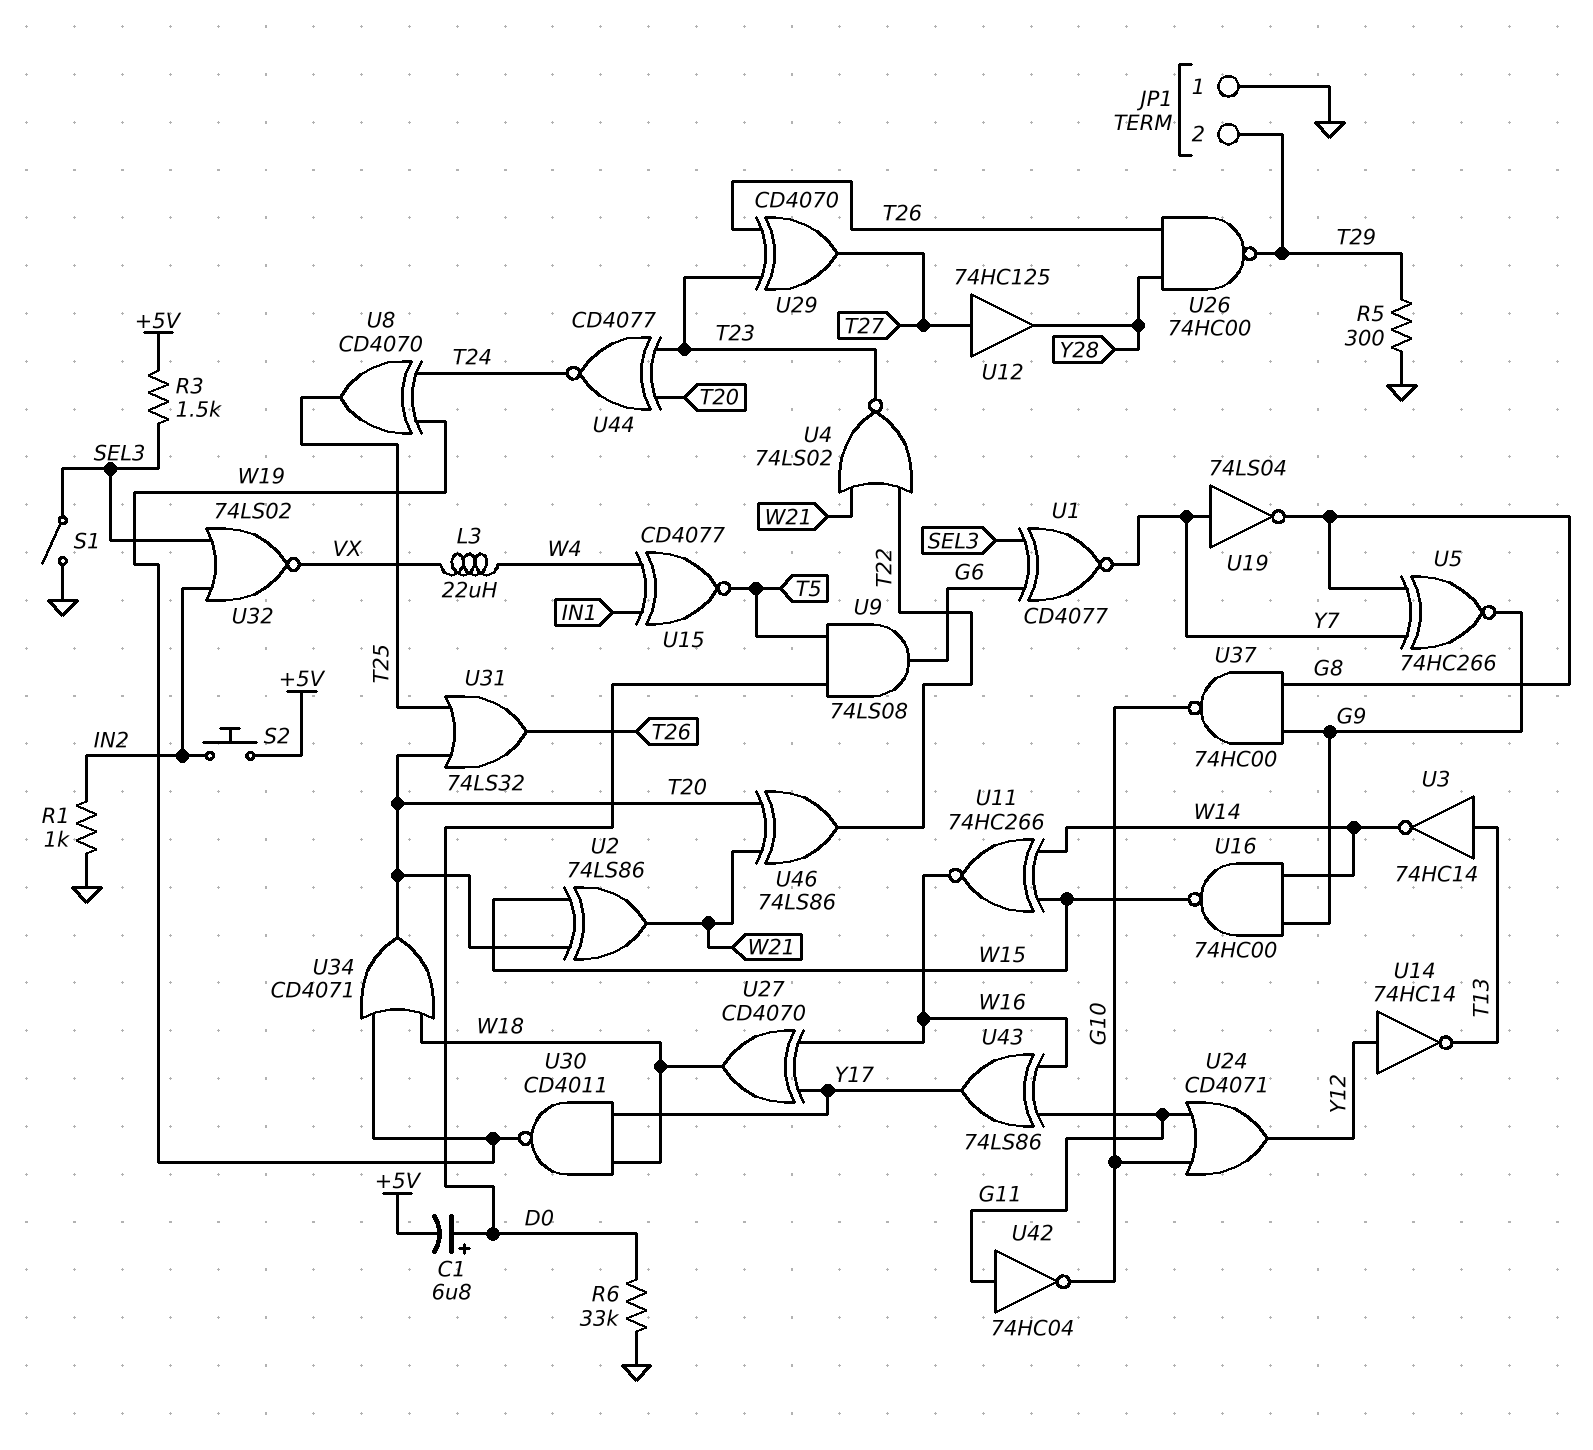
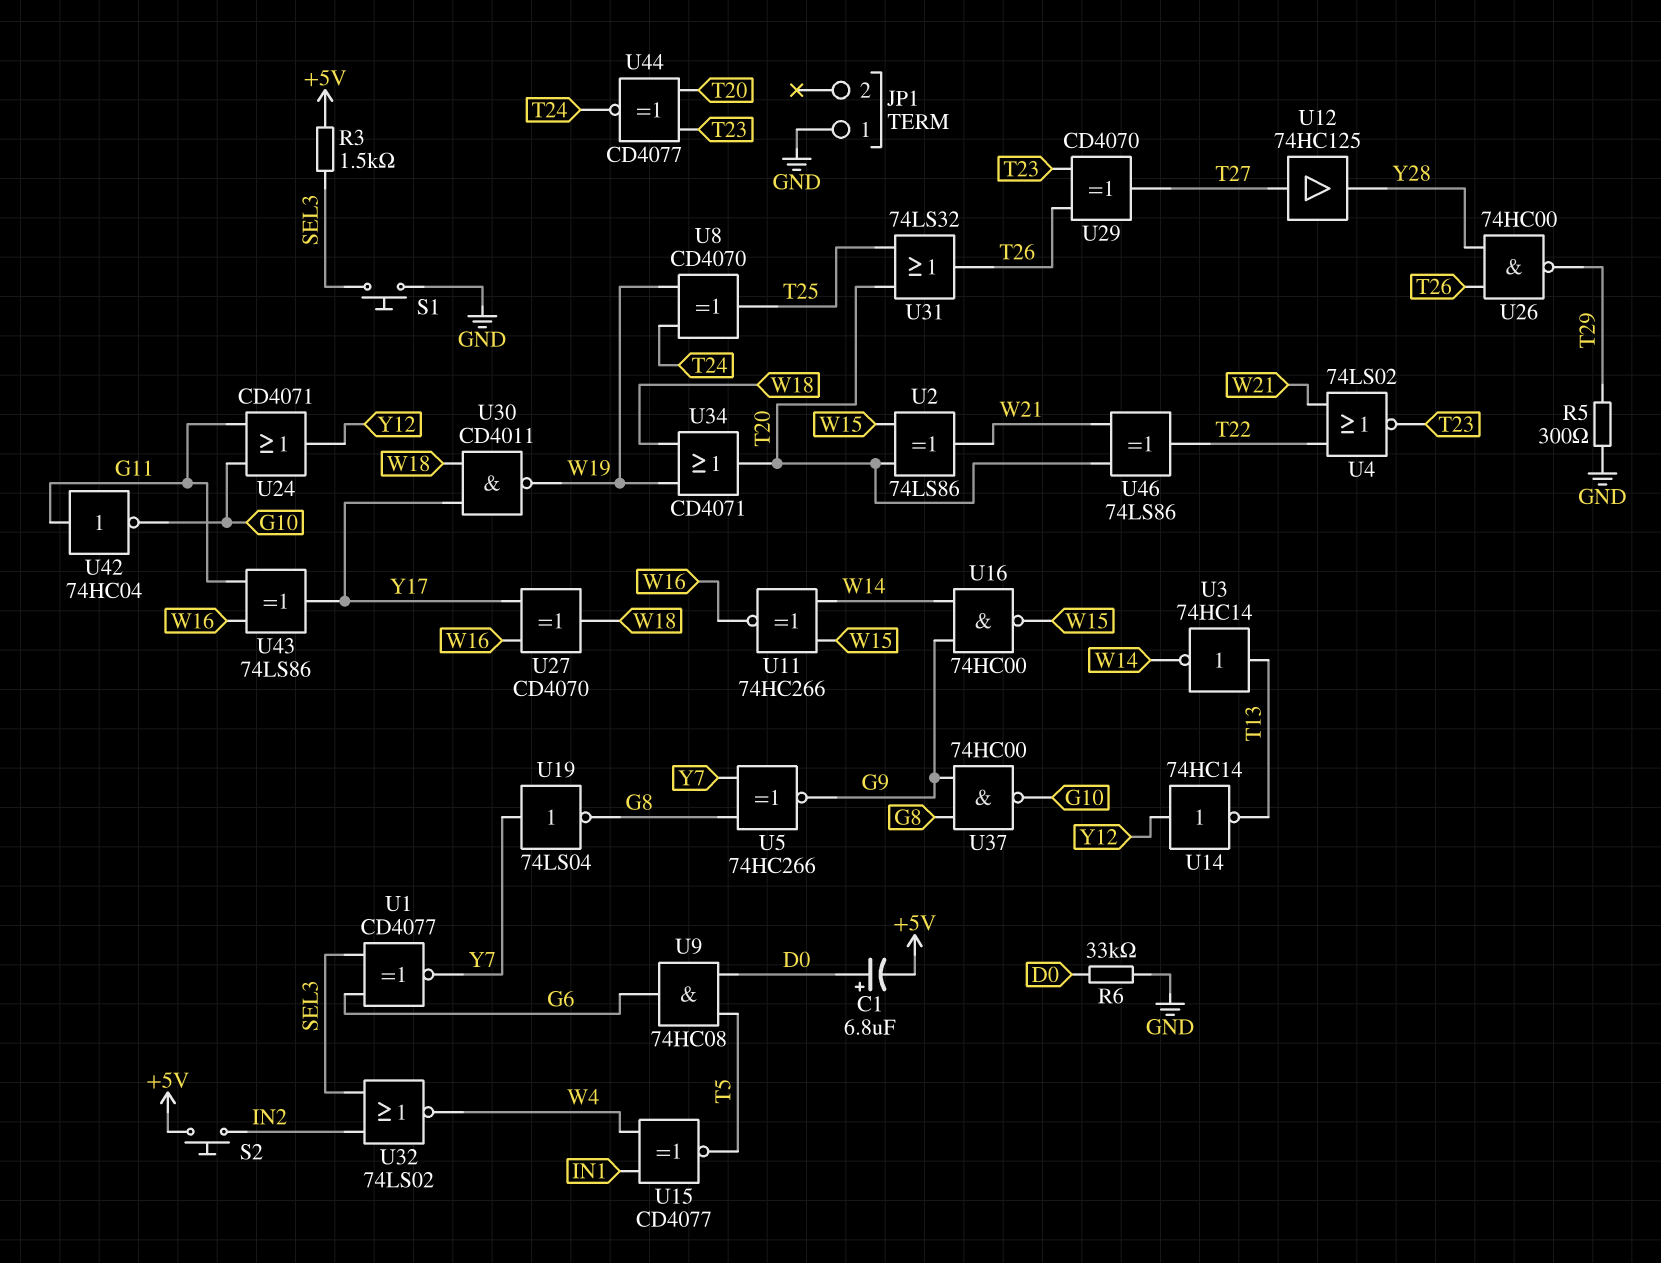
JP1 pin 2: T29 -> none
L3: 22uH (VX, W4) -> none
R1: 1k (GND, IN2) -> none
S1: switch (GND, SEL3) -> button (GND, SEL3)
U9: AND 74LS08 (in D0, in T5, out G6) -> AND 74HC08 (in D0, in T5, out G6)
U32: NOR 74LS02 (in IN2, in SEL3, out VX) -> NOR 74LS02 (in IN2, in SEL3, out W4)

